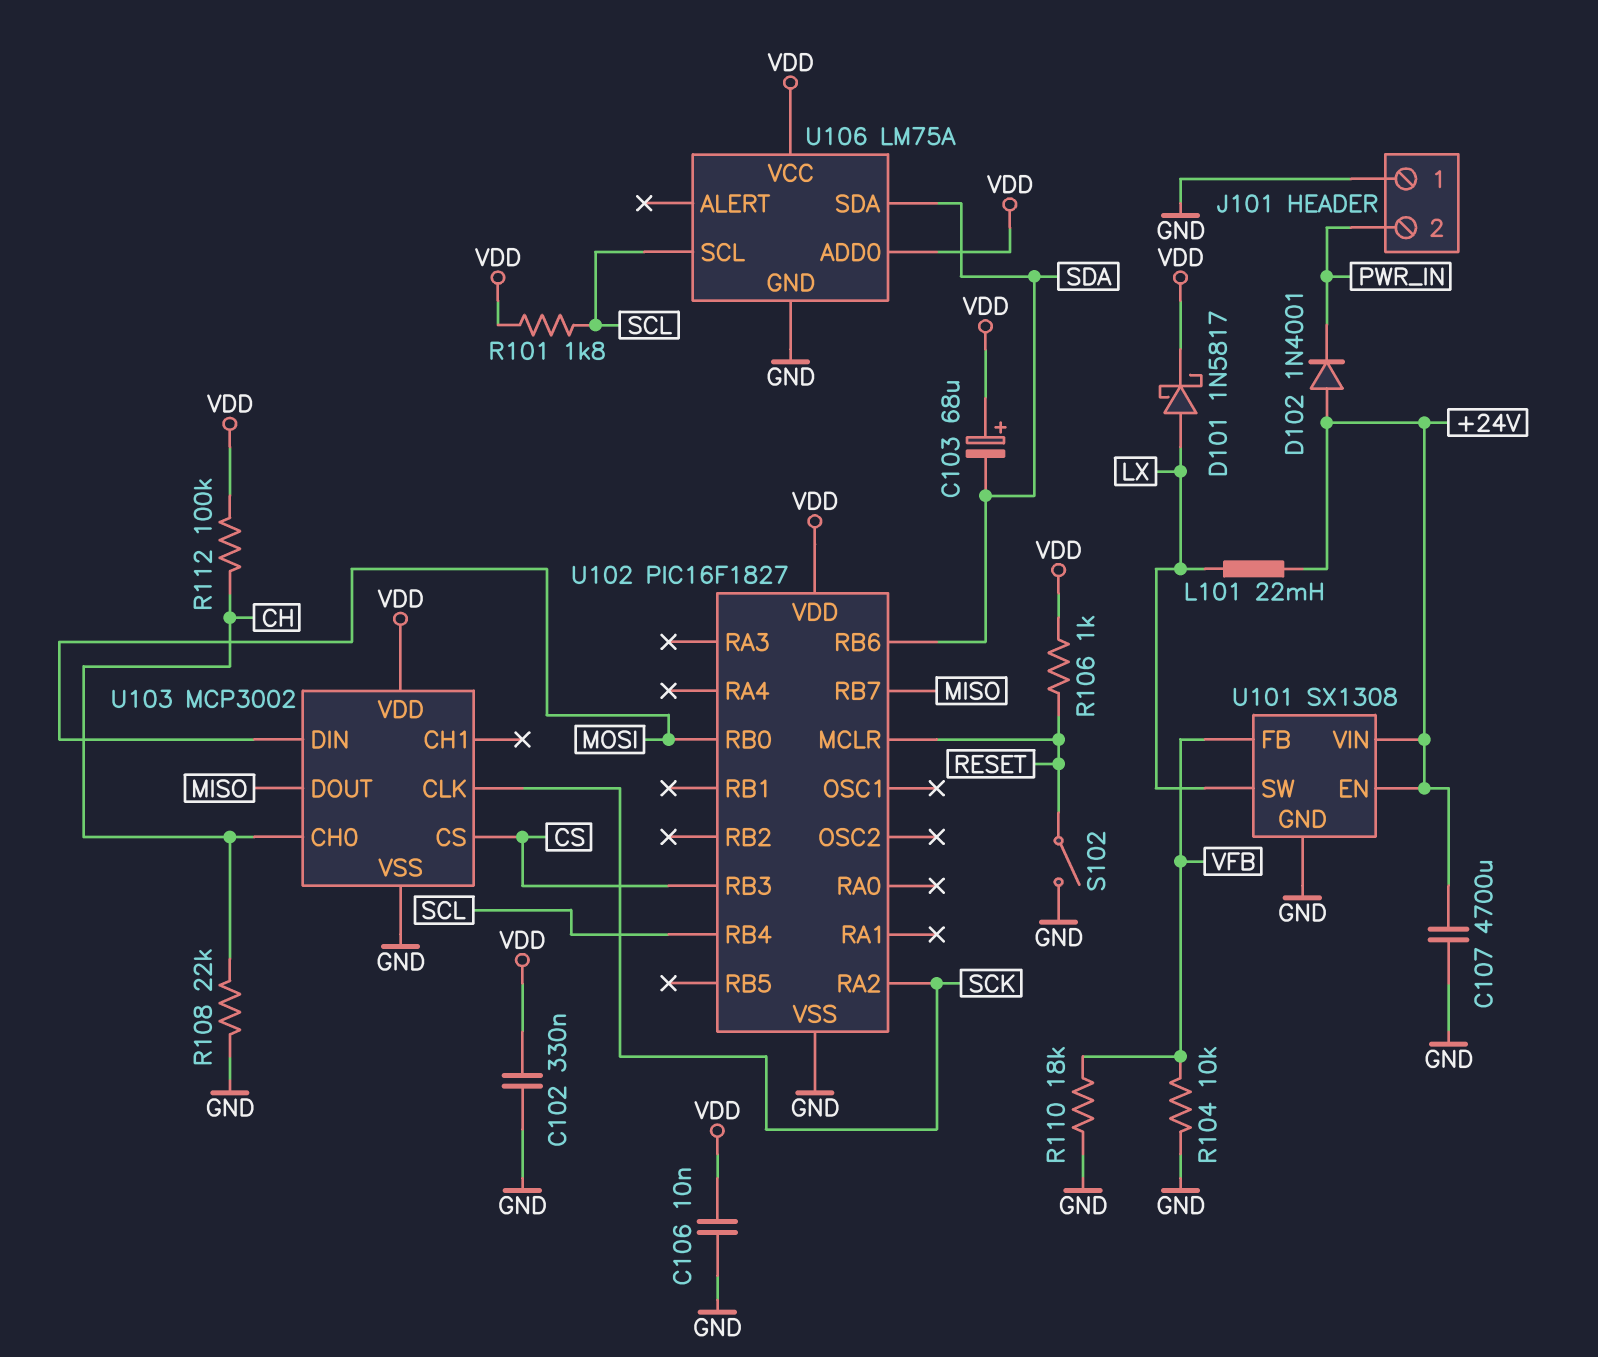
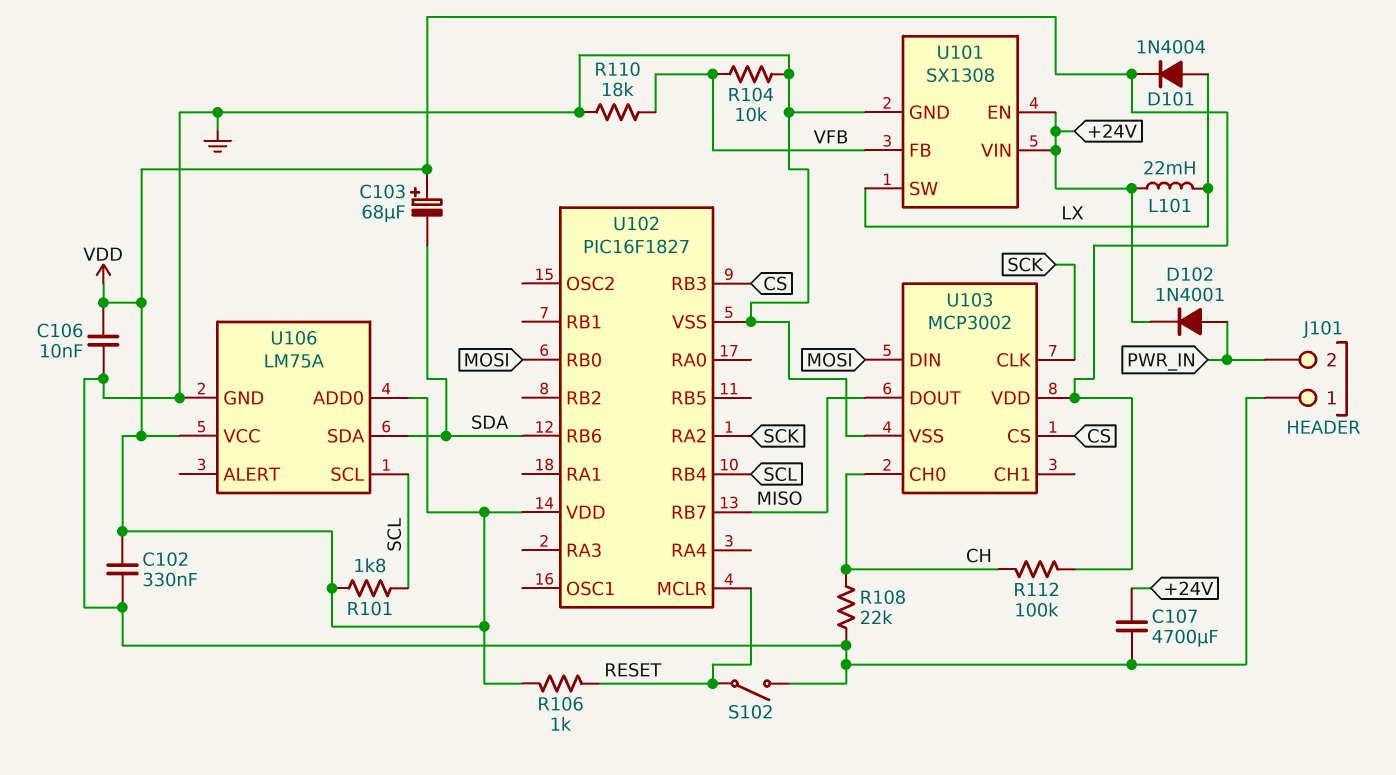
D101: schottky 1N5817 (A LX, K VDD) -> diode 1N4004 (A LX, K VDD)
D102: diode 1N4001 (A +24V, K PWR_IN) -> diode 1N4001 (A PWR_IN, K +24V)

